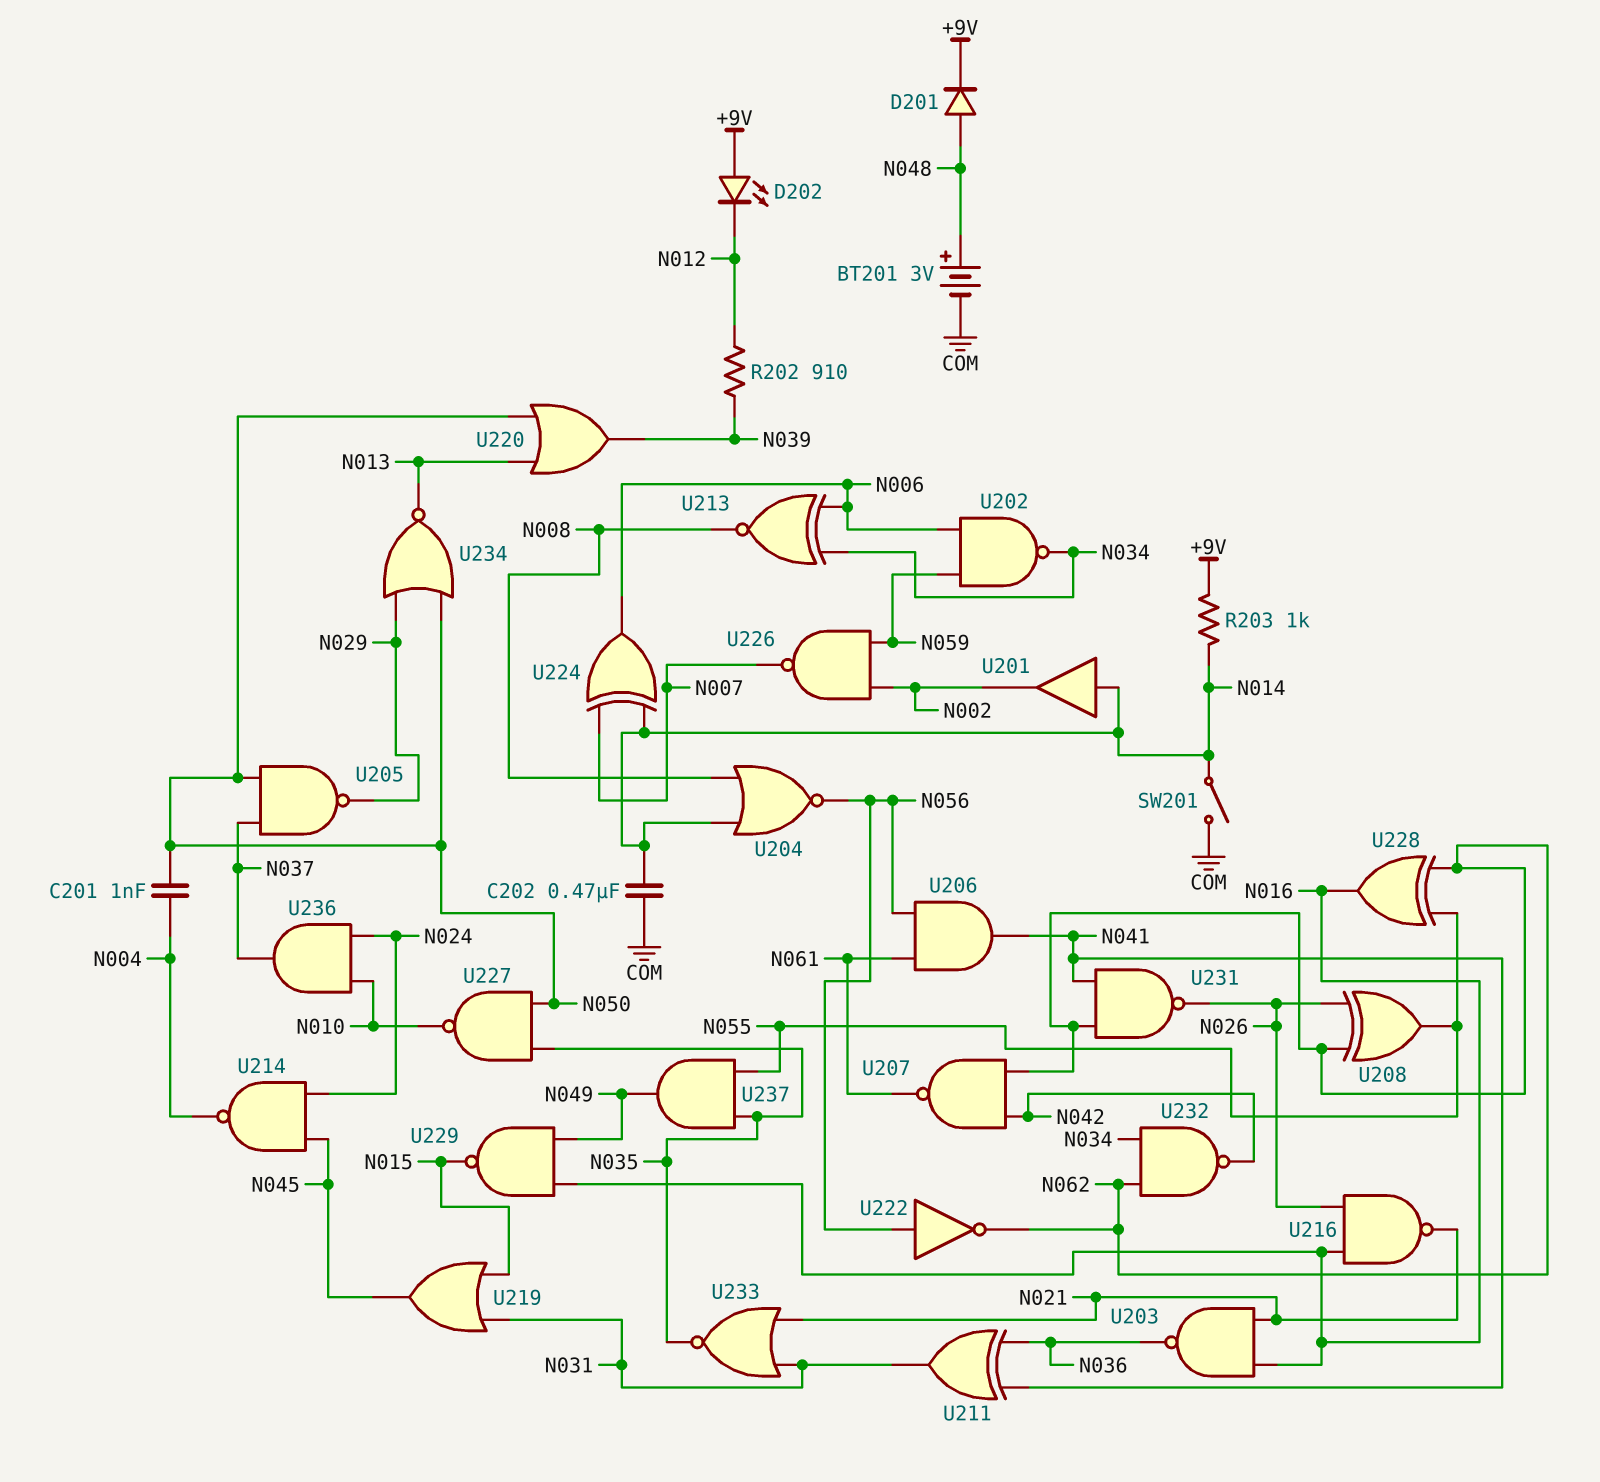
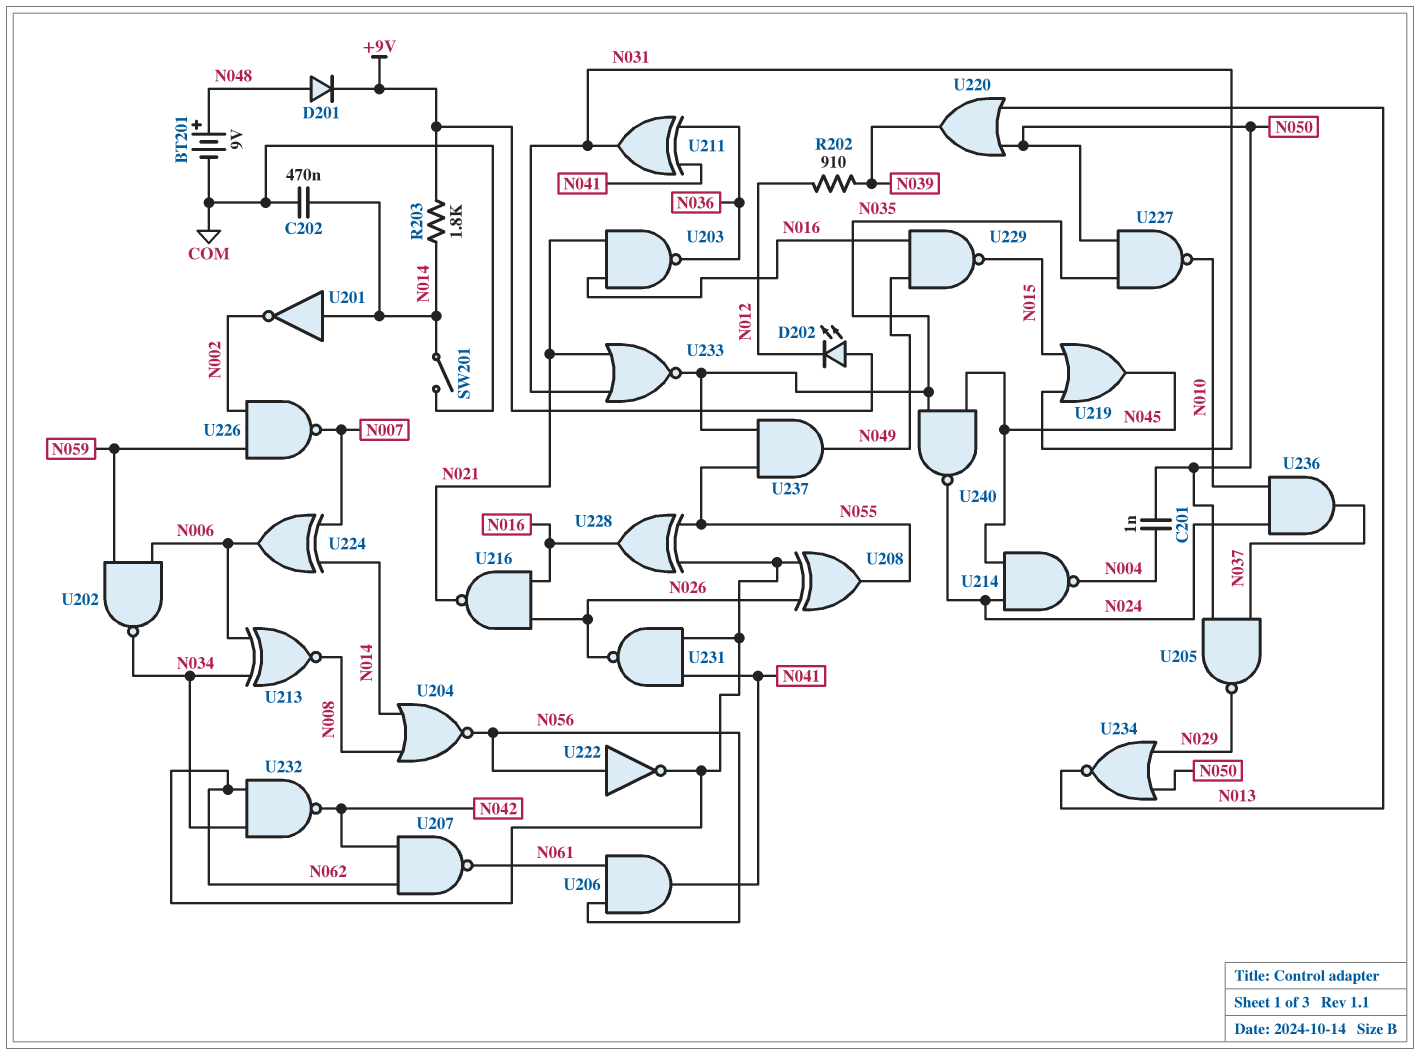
BT201: 3V (plus N048, minus COM) -> 9V (plus N048, minus COM)
R203: 1k (+9V, N014) -> 1.8k (+9V, N014)
U201: buffer (in N014, out N002) -> NOT (in N014, out N002)
U240: none -> NAND (in N035, in N045, out N024)

